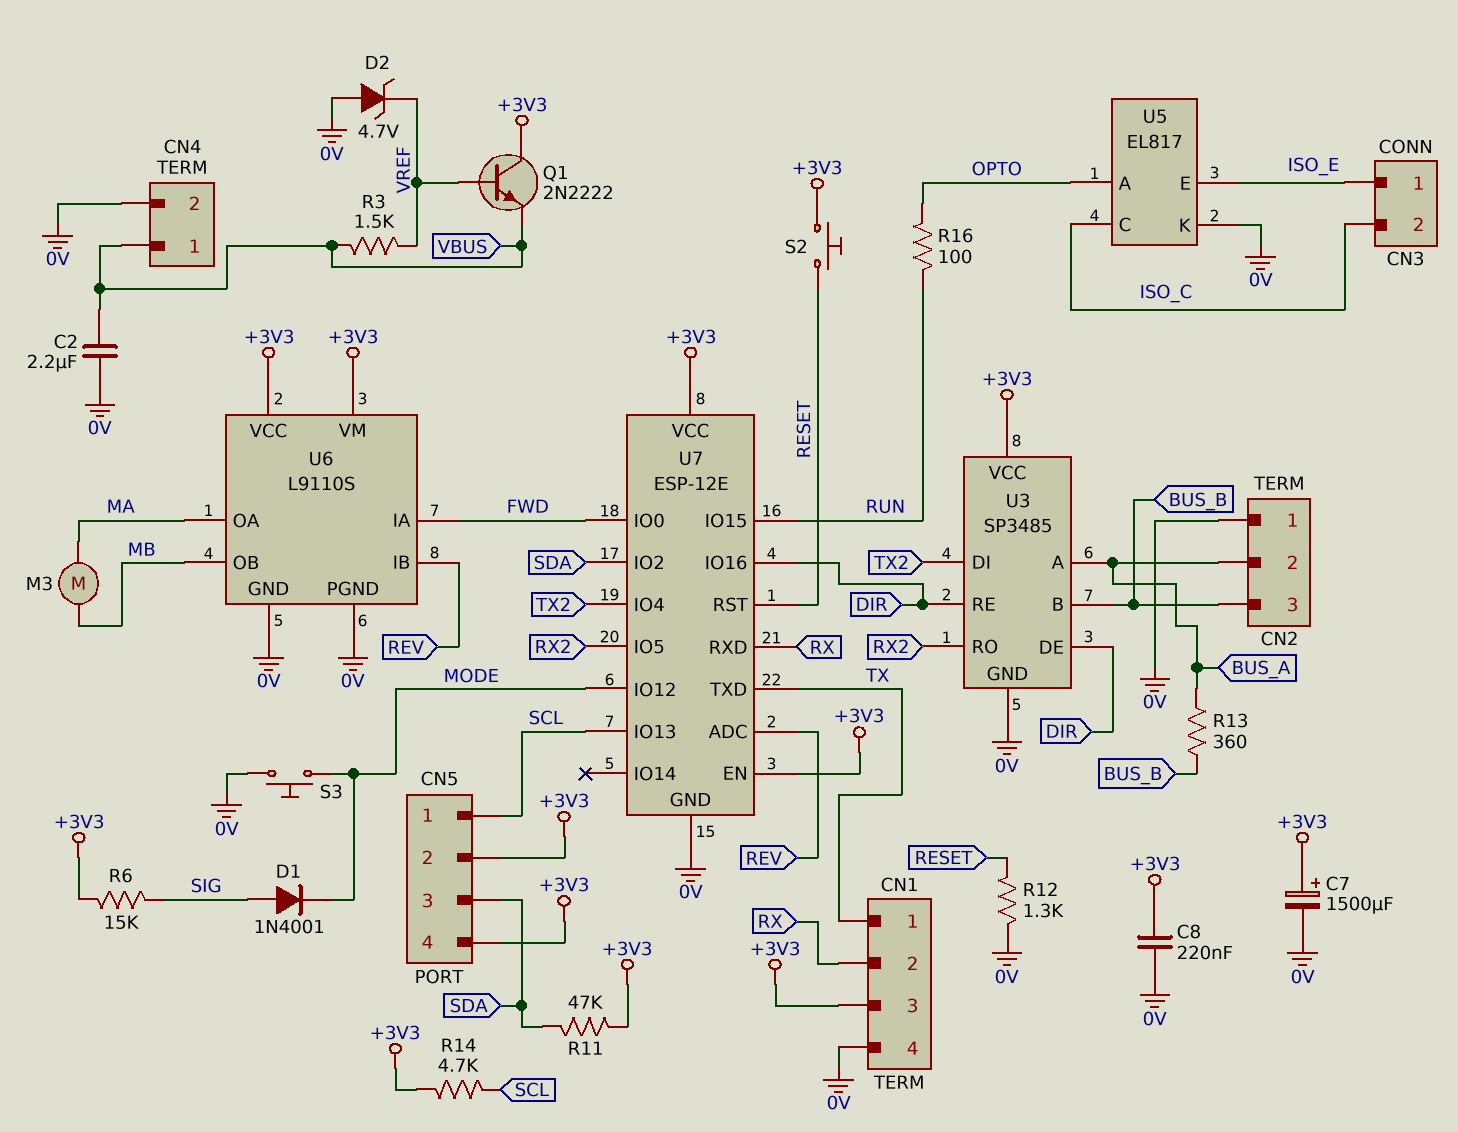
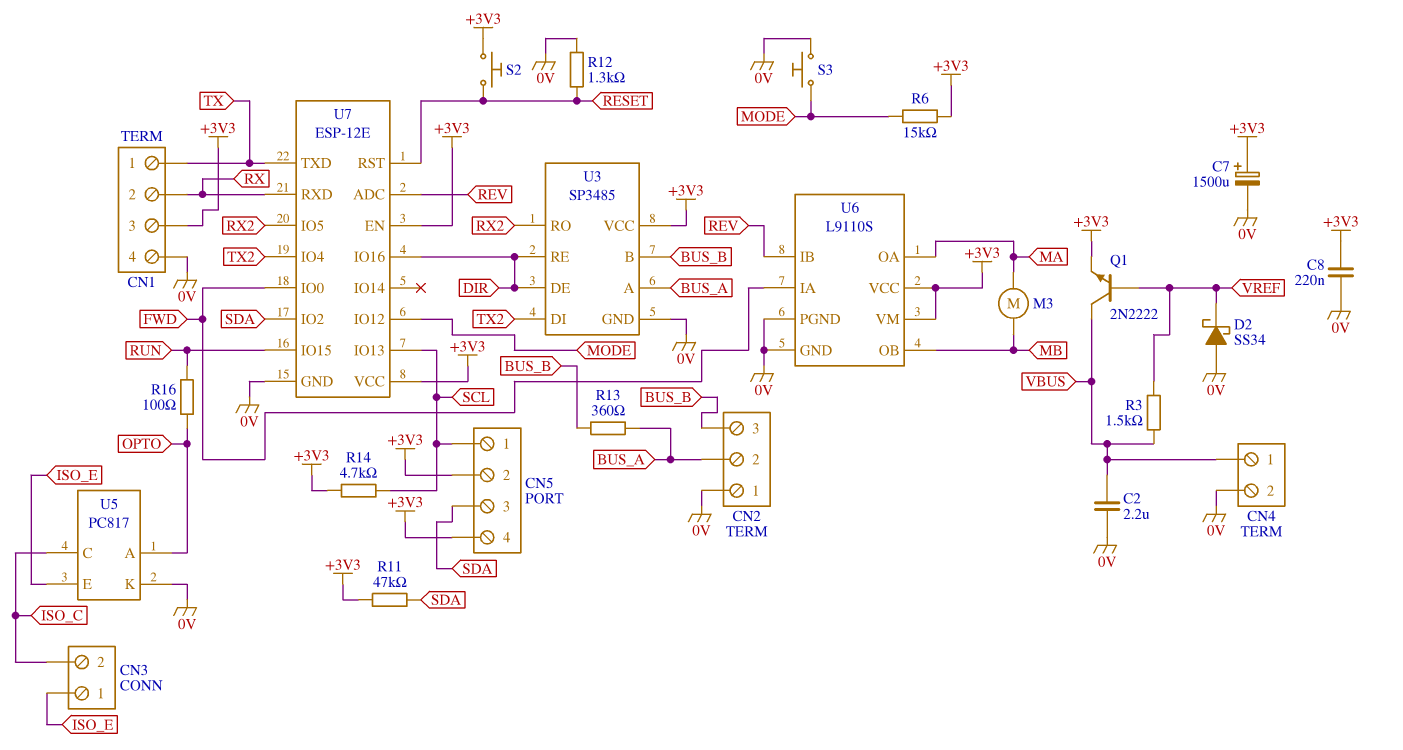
D1: diode 1N4001 (A SIG, K MODE) -> none
D2: zener 4.7V (A 0V, K VREF) -> schottky SS34 (A 0V, K VREF)
Q1: NPN 2N2222 (B VREF, C +3V3, E VBUS) -> NPN 2N2222 (B VREF, C VBUS, E +3V3)
R6: 15k (+3V3, SIG) -> 15k (+3V3, MODE)
U5: EL817 -> PC817

